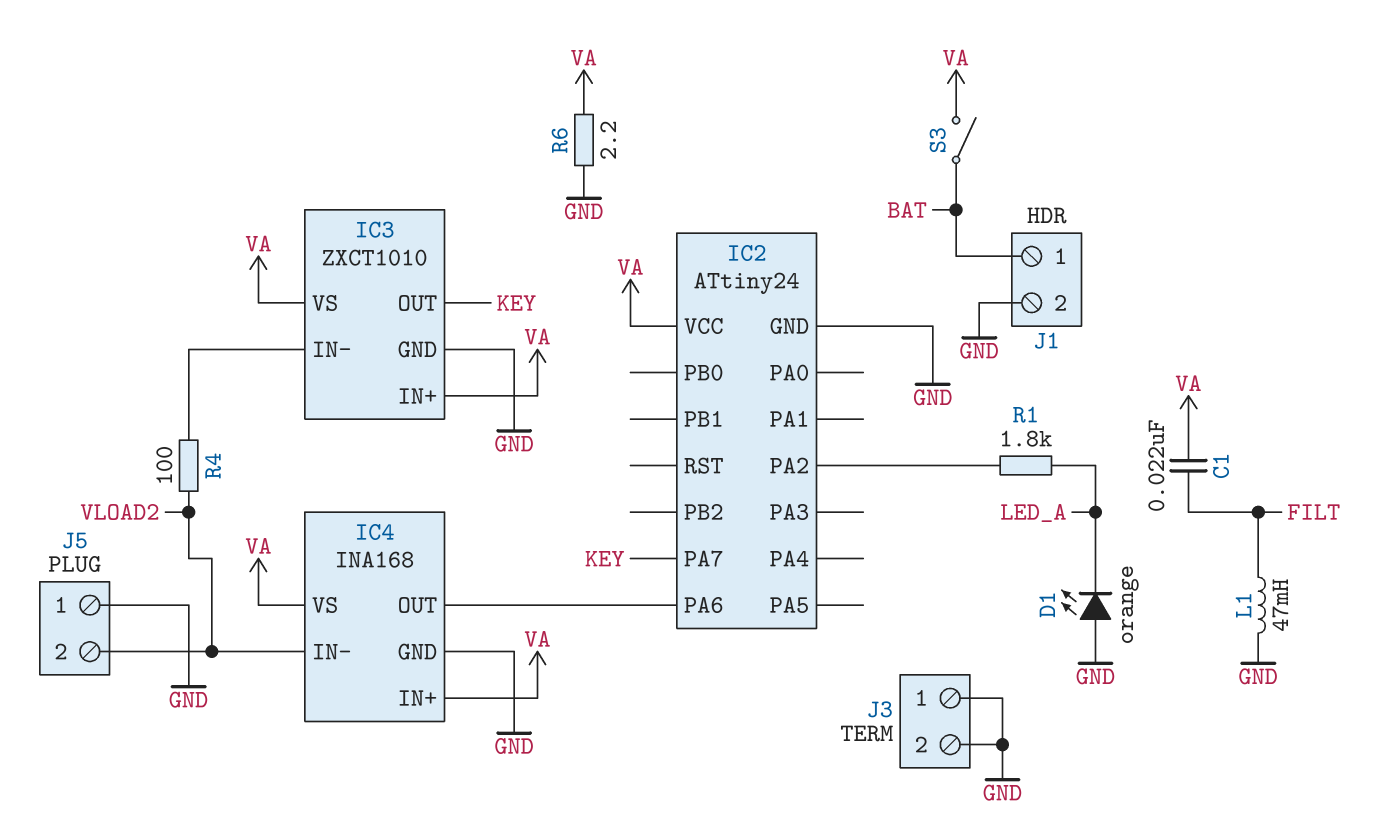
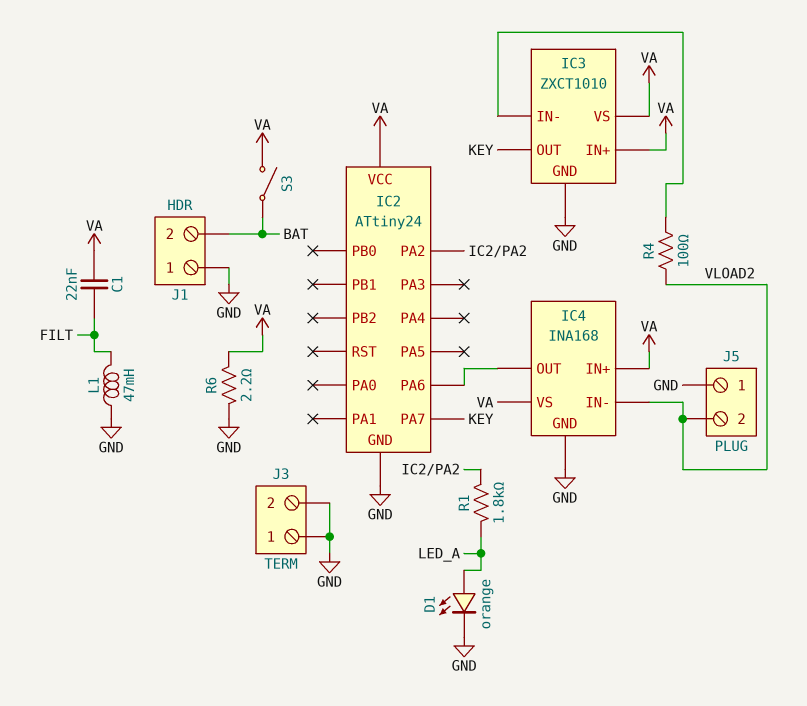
D1: LED orange (A GND, K LED_A) -> LED orange (A LED_A, K GND)
J1 pin 1: BAT -> GND
J1 pin 2: GND -> BAT

